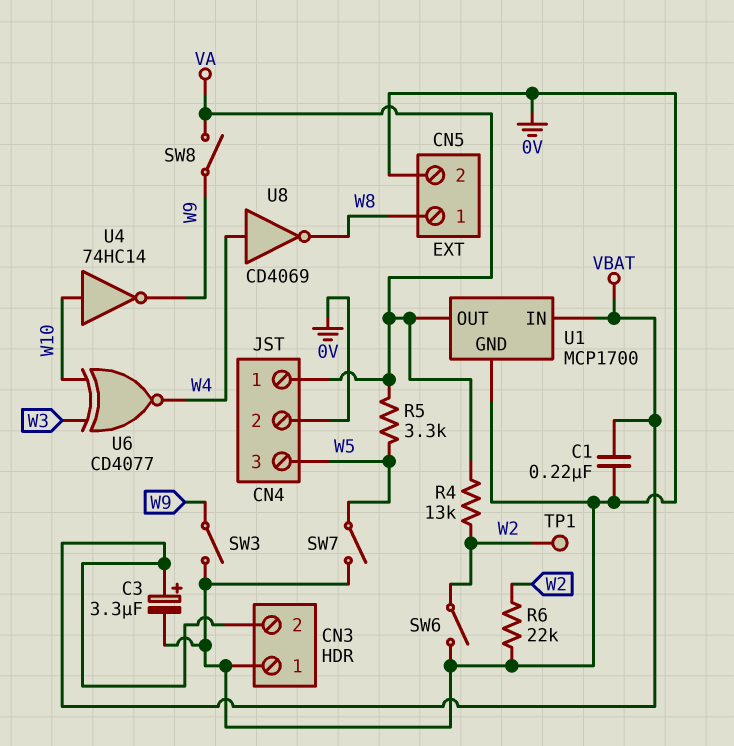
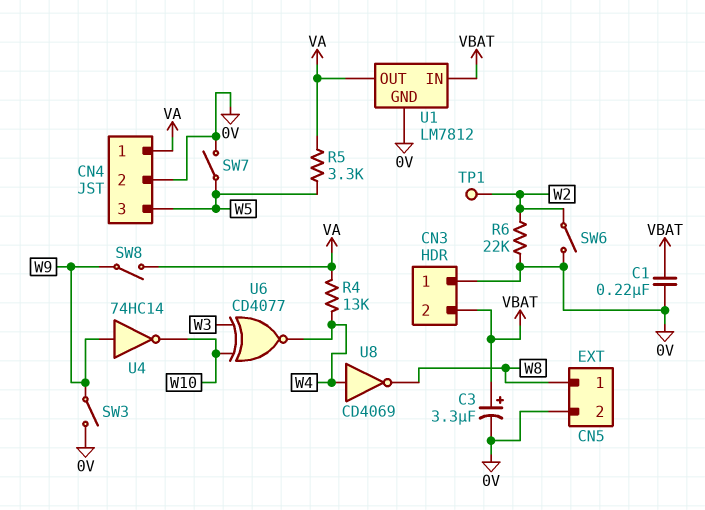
R4: 13k (VA, W2) -> 13k (VA, W4)
U1: MCP1700 -> LM7812
U4: NOT 74HC14 (in W10, out W9) -> NOT 74HC14 (in W9, out W10)

